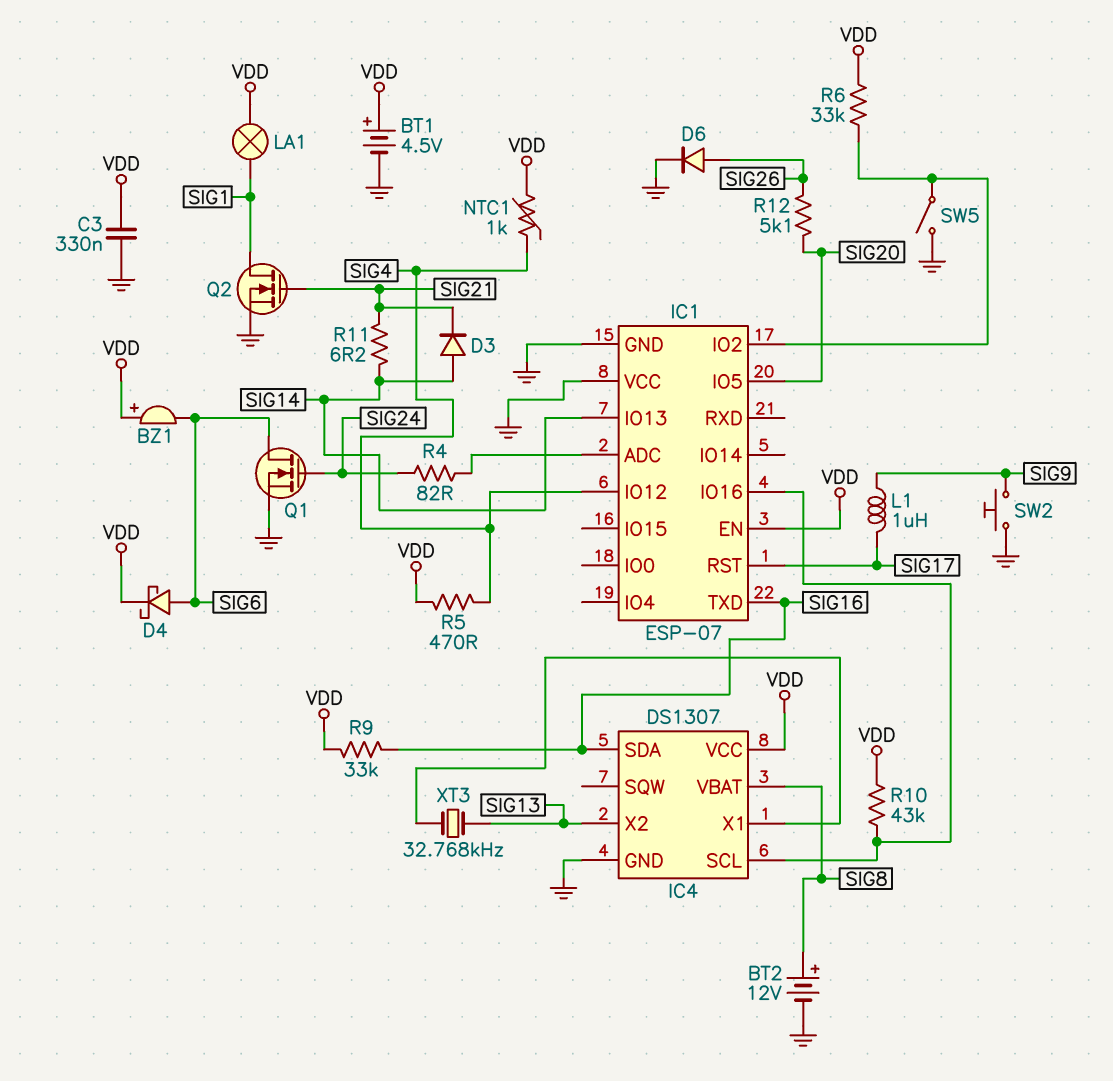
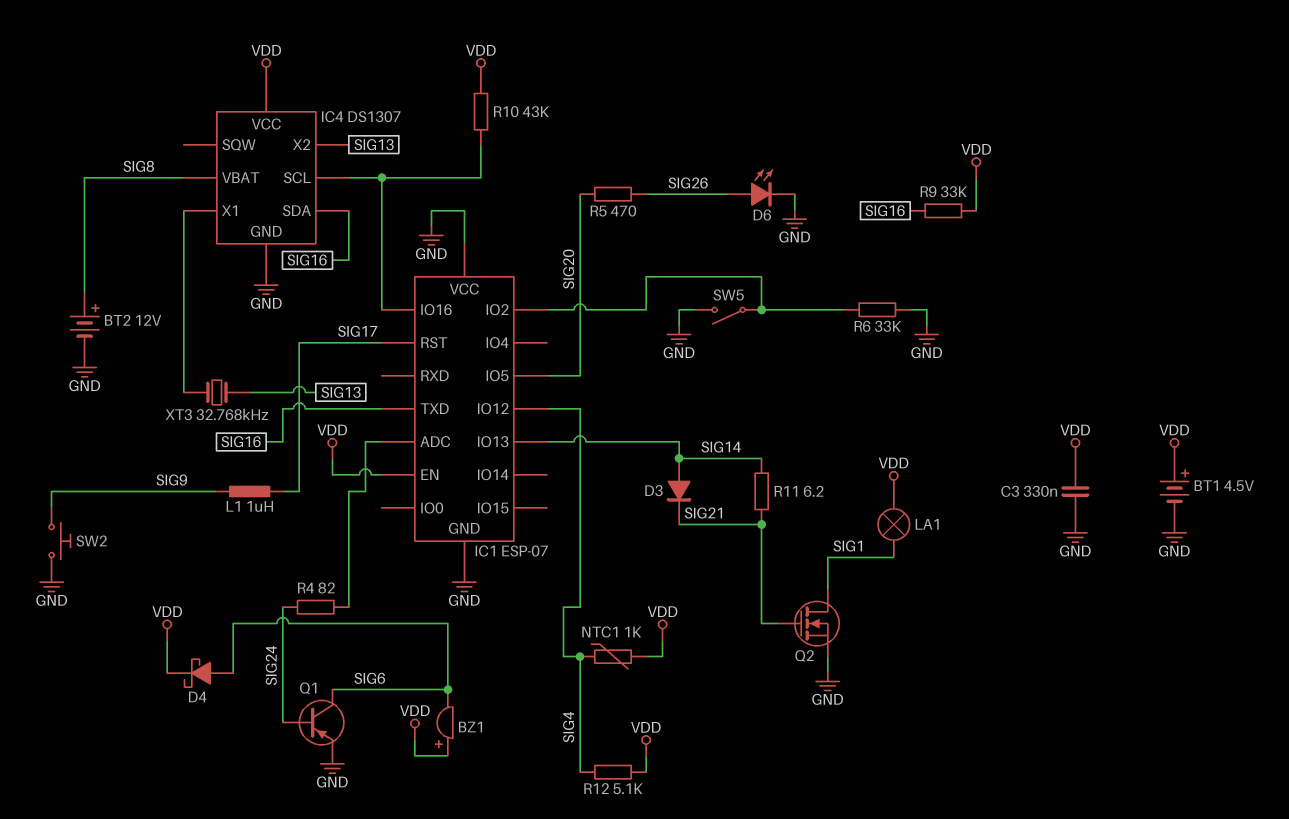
D6: diode (A SIG26, K GND) -> LED (A SIG26, K GND)
Q1: NMOS (G SIG24, D SIG6, S GND) -> PNP (B SIG24, C SIG6, E GND)
R5: 470 (SIG4, VDD) -> 470 (SIG20, SIG26)
R6: 33k (IC1/IO2, VDD) -> 33k (GND, IC1/IO2)
R12: 5.1k (SIG20, SIG26) -> 5.1k (SIG4, VDD)

